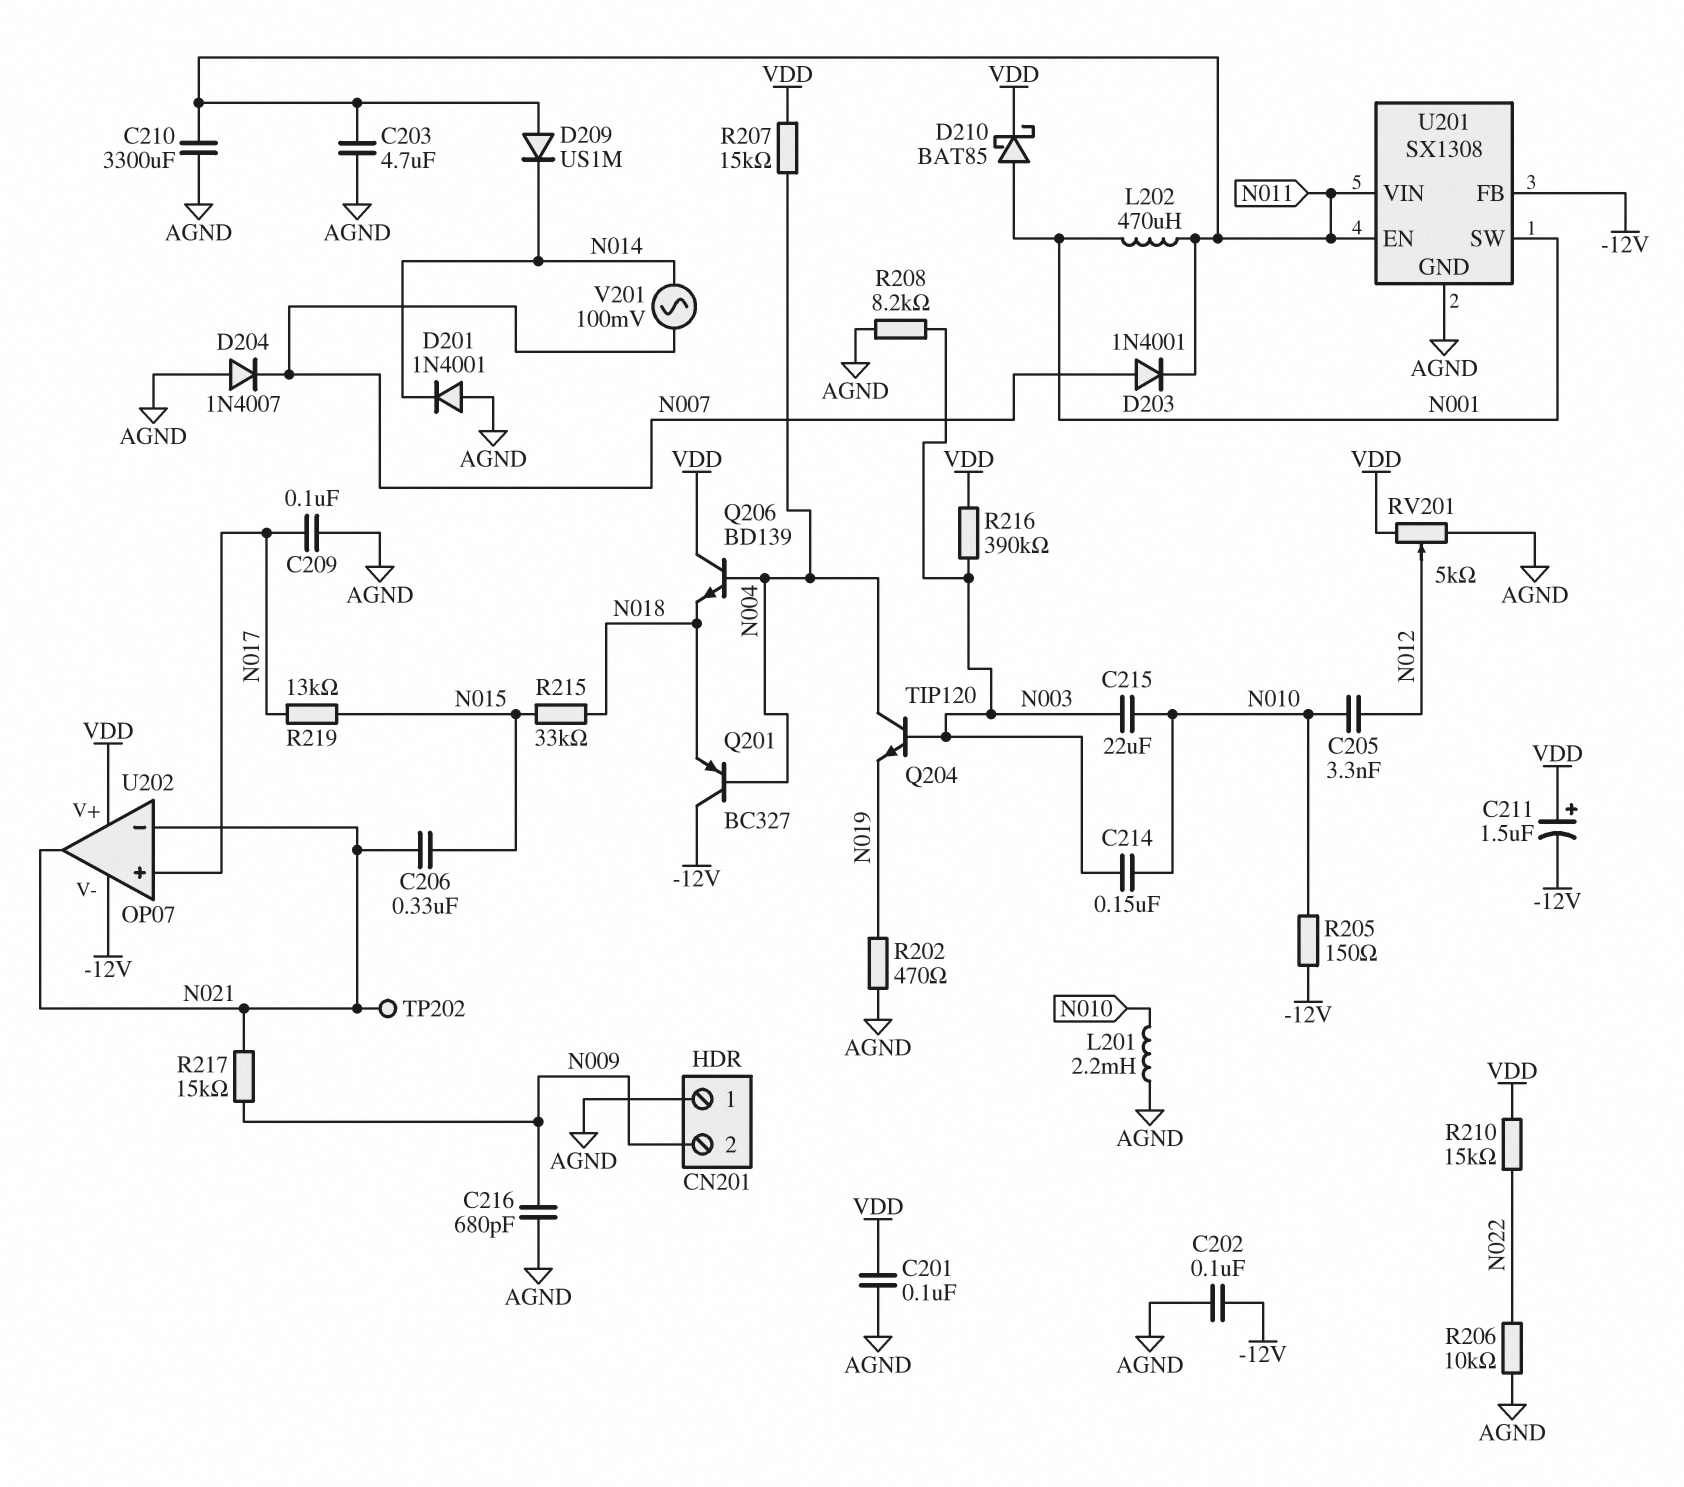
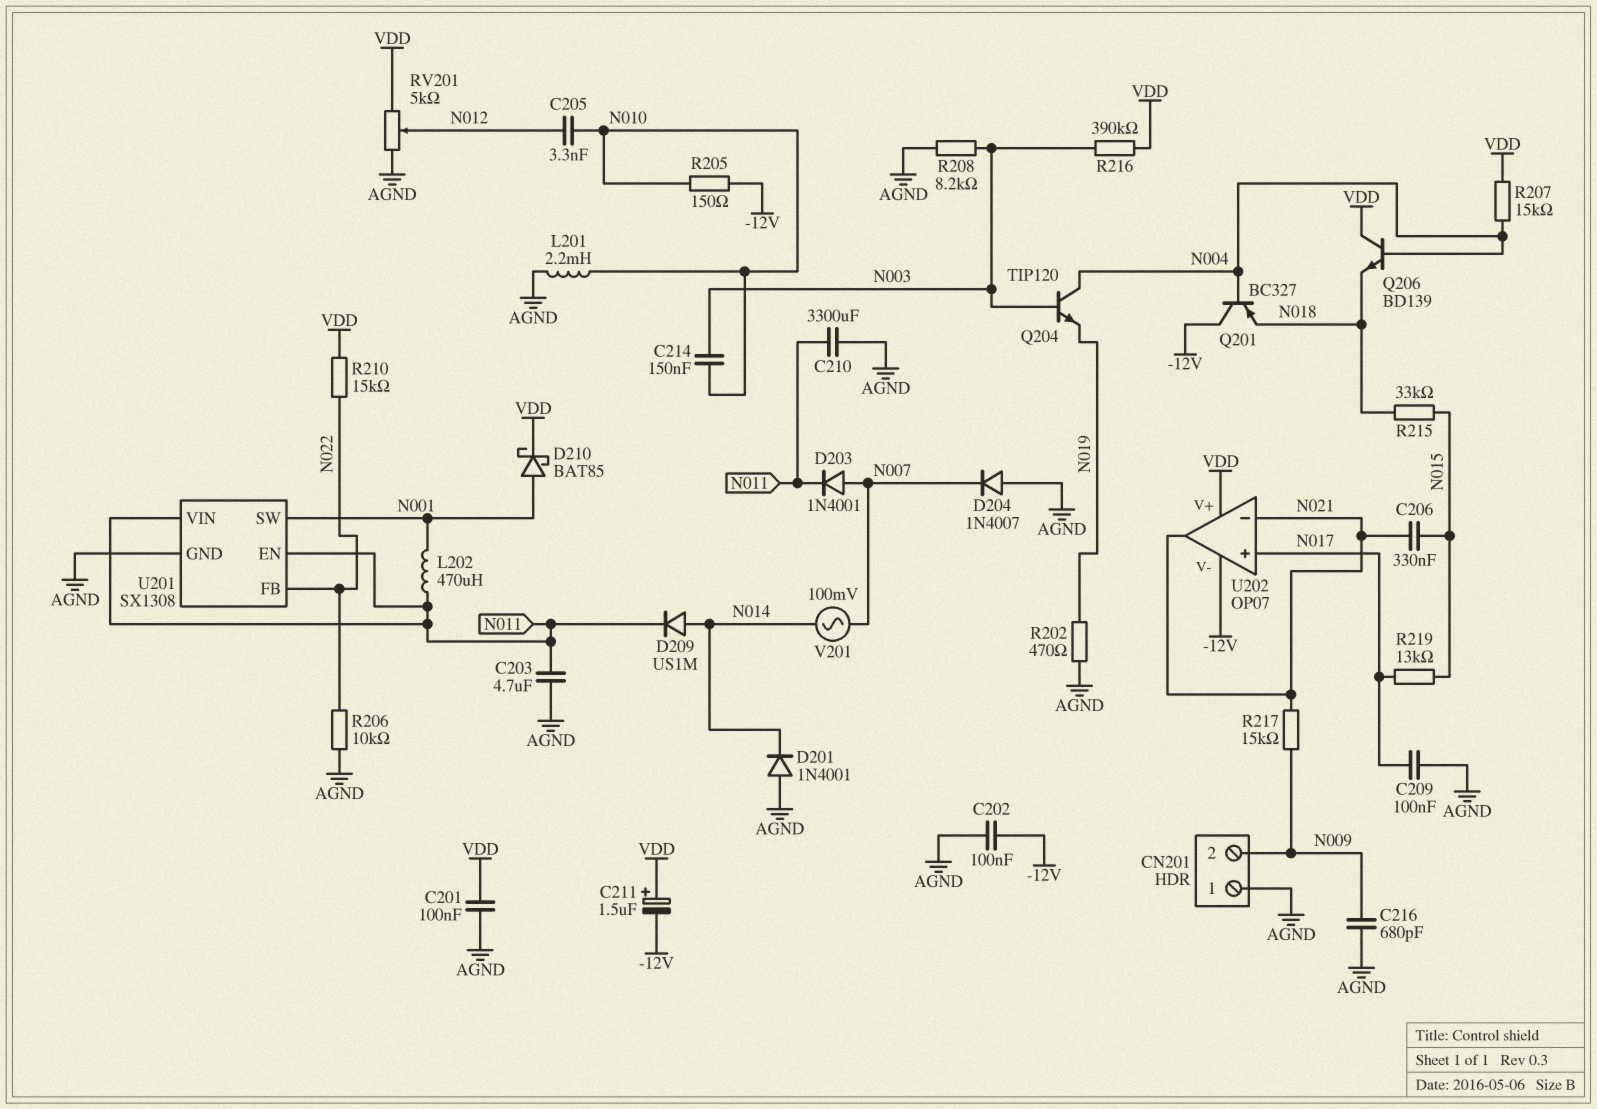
C215: 22uF (N003, N010) -> none
D209: diode US1M (A N011, K N014) -> diode US1M (A N014, K N011)
TP202: test point (N021) -> none
U201 pin FB: -12V -> N022

